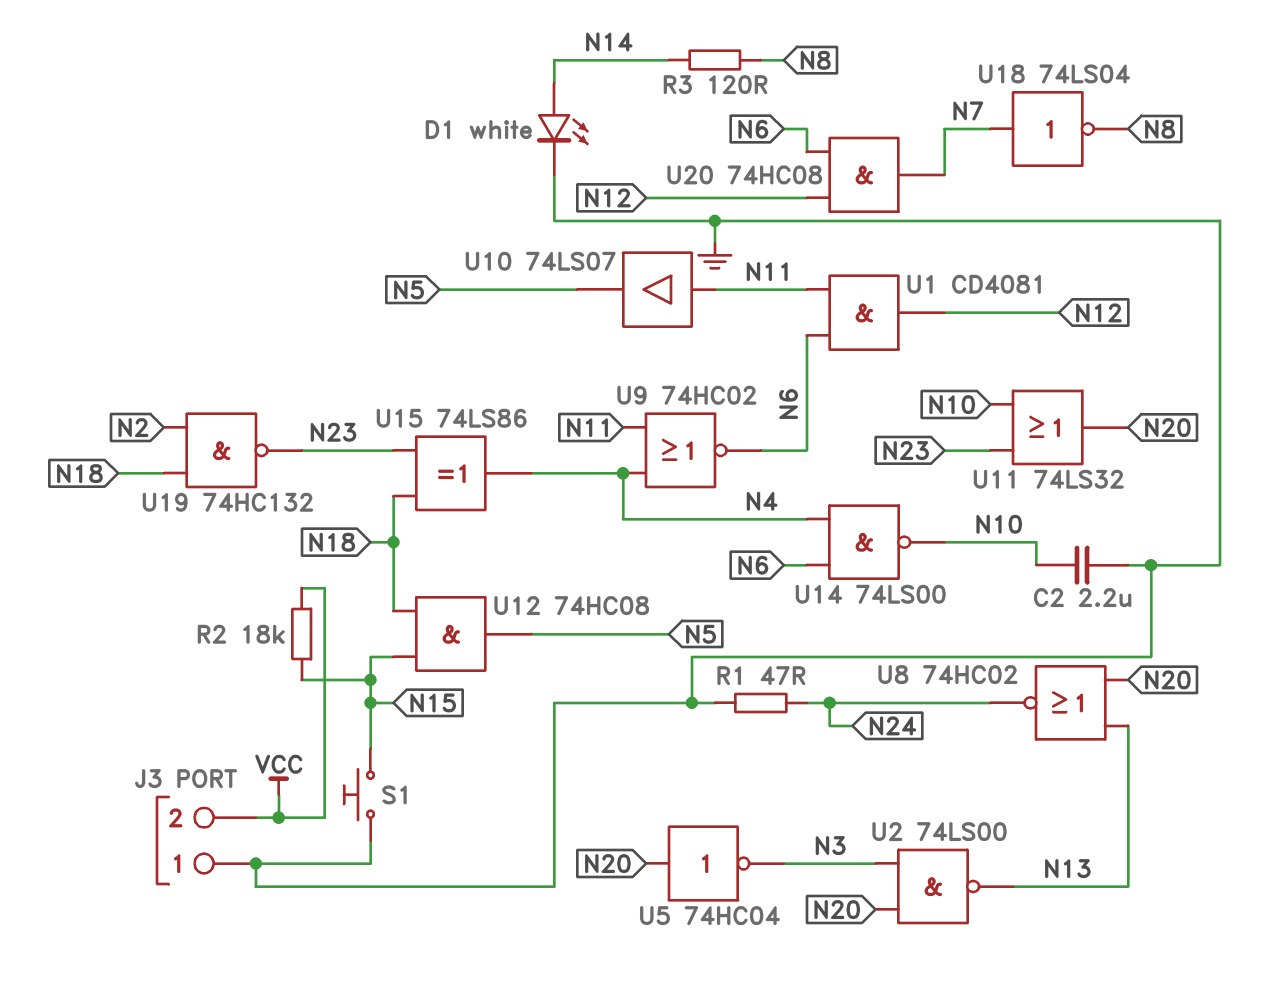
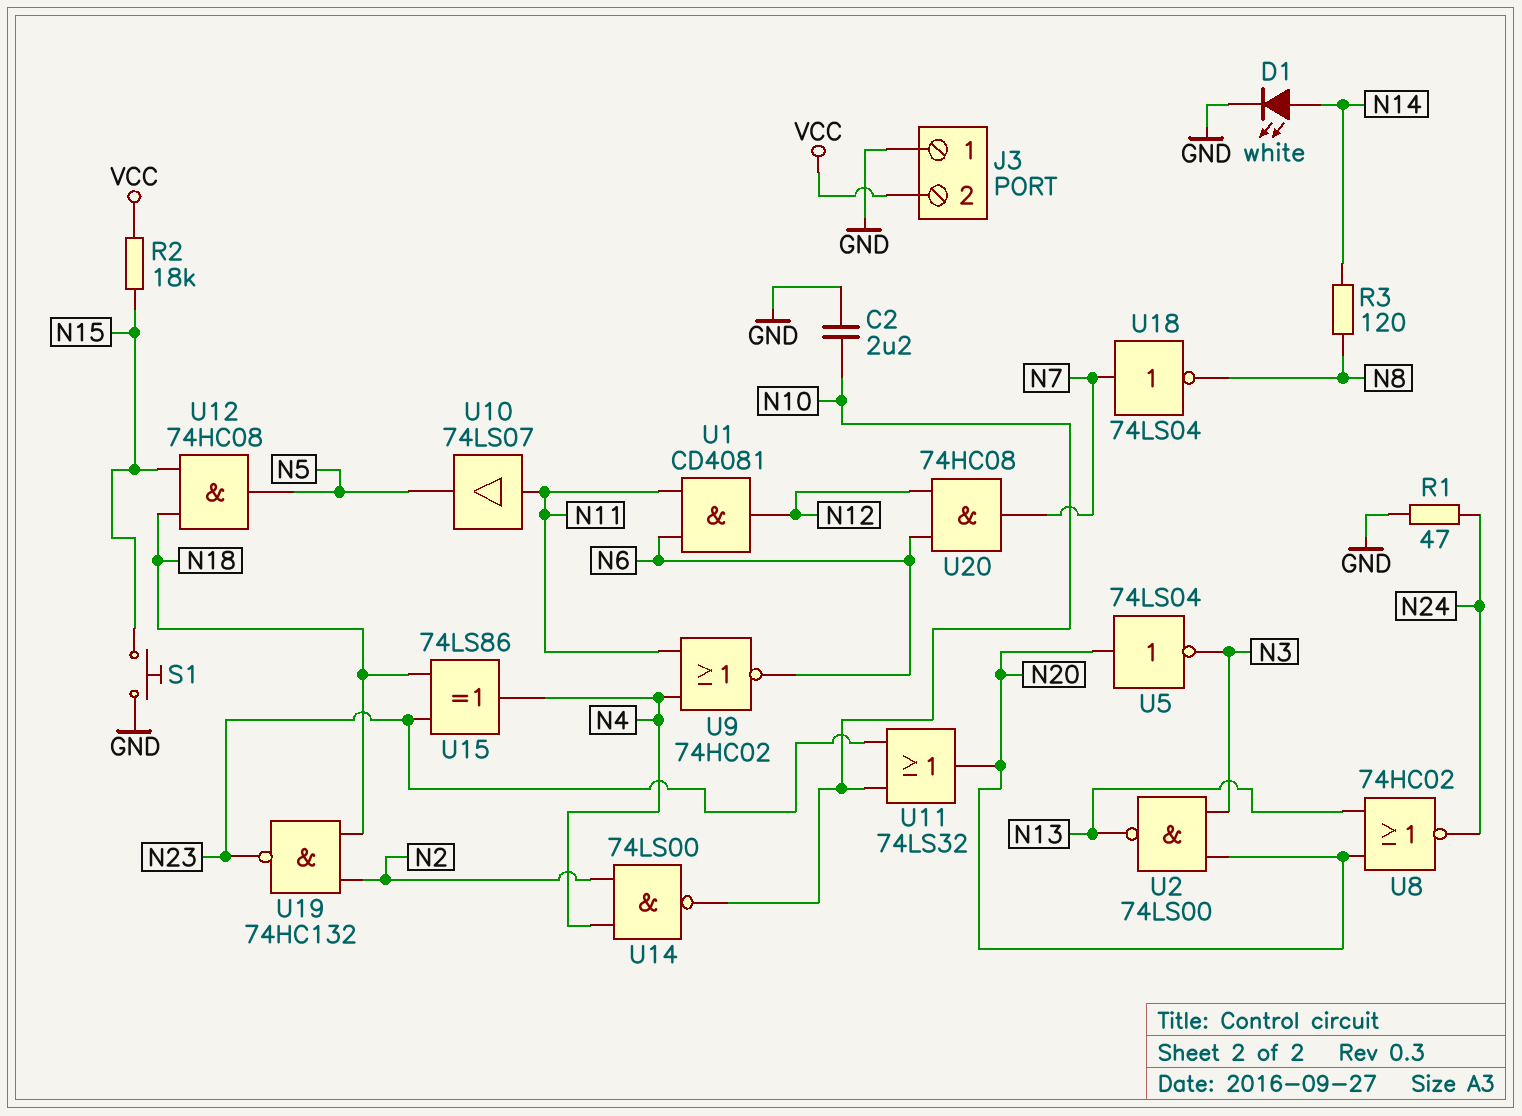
U5: NOT 74HC04 (in N20, out N3) -> NOT 74LS04 (in N20, out N3)
U14: NAND 74LS00 (in N4, in N6, out N10) -> NAND 74LS00 (in N2, in N4, out N10)

